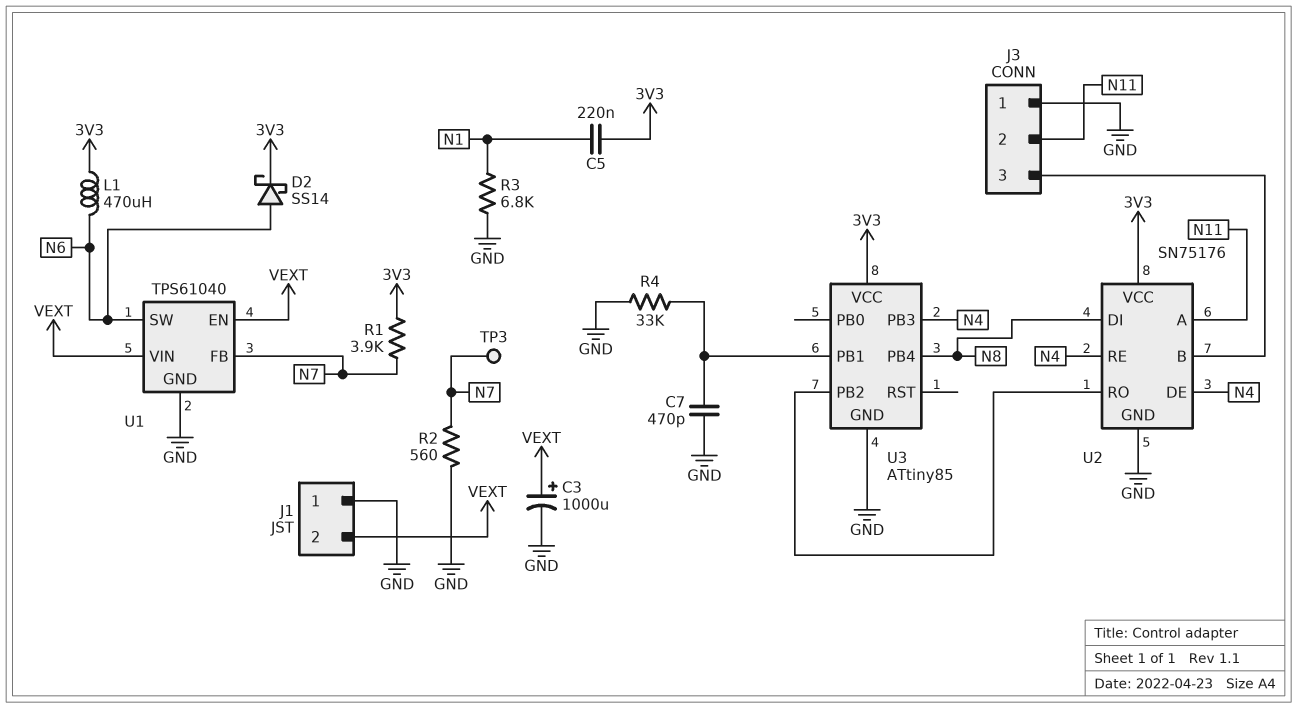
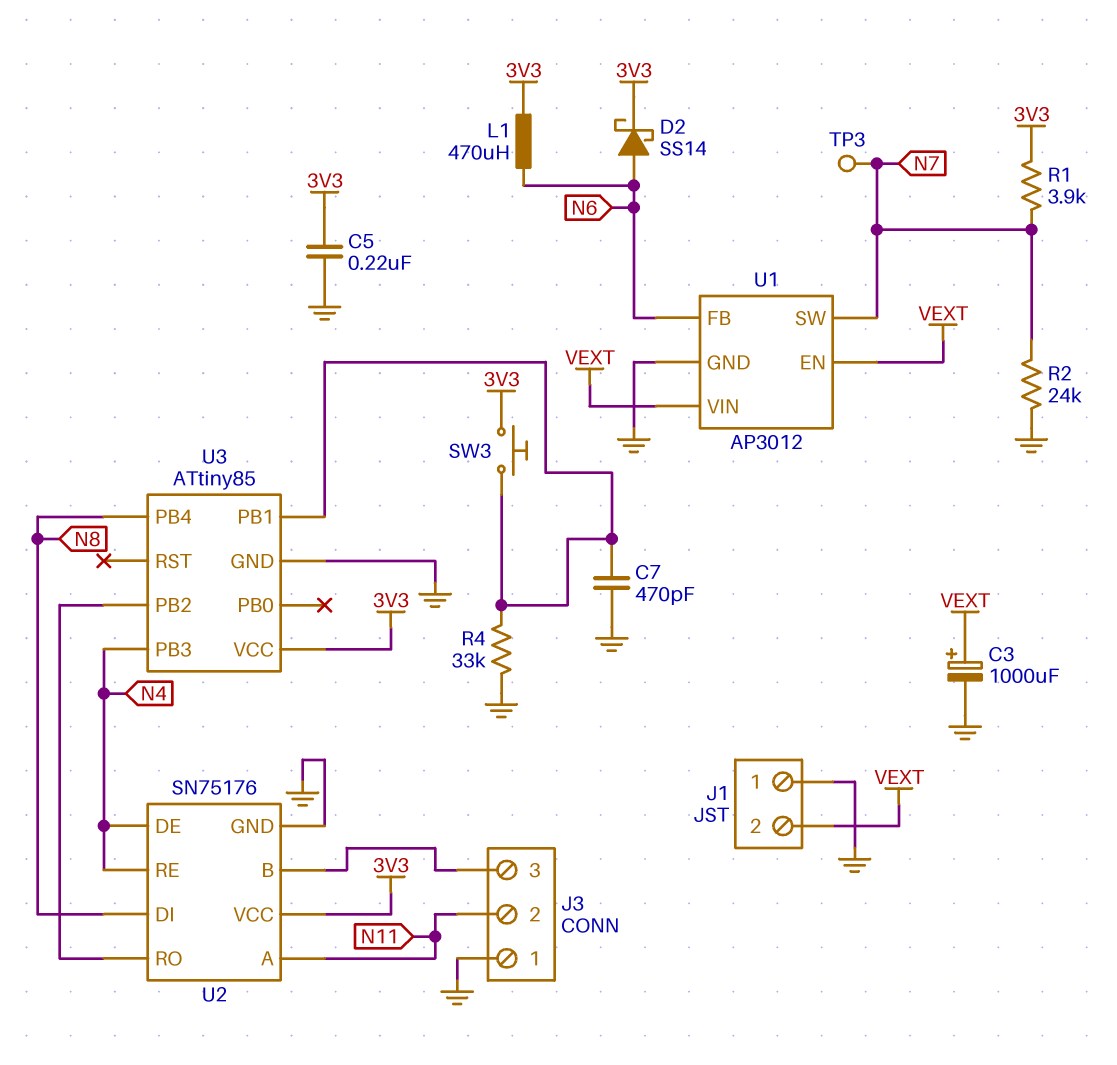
C5: 220nF (3V3, N1) -> 220nF (3V3, GND)
R2: 560 (GND, N7) -> 24k (GND, N7)
R3: 6.8k (GND, N1) -> none
SW3: none -> button (3V3, U3/PB1)
U1: TPS61040 -> AP3012
U1 pin FB: N7 -> N6
U1 pin SW: N6 -> N7

